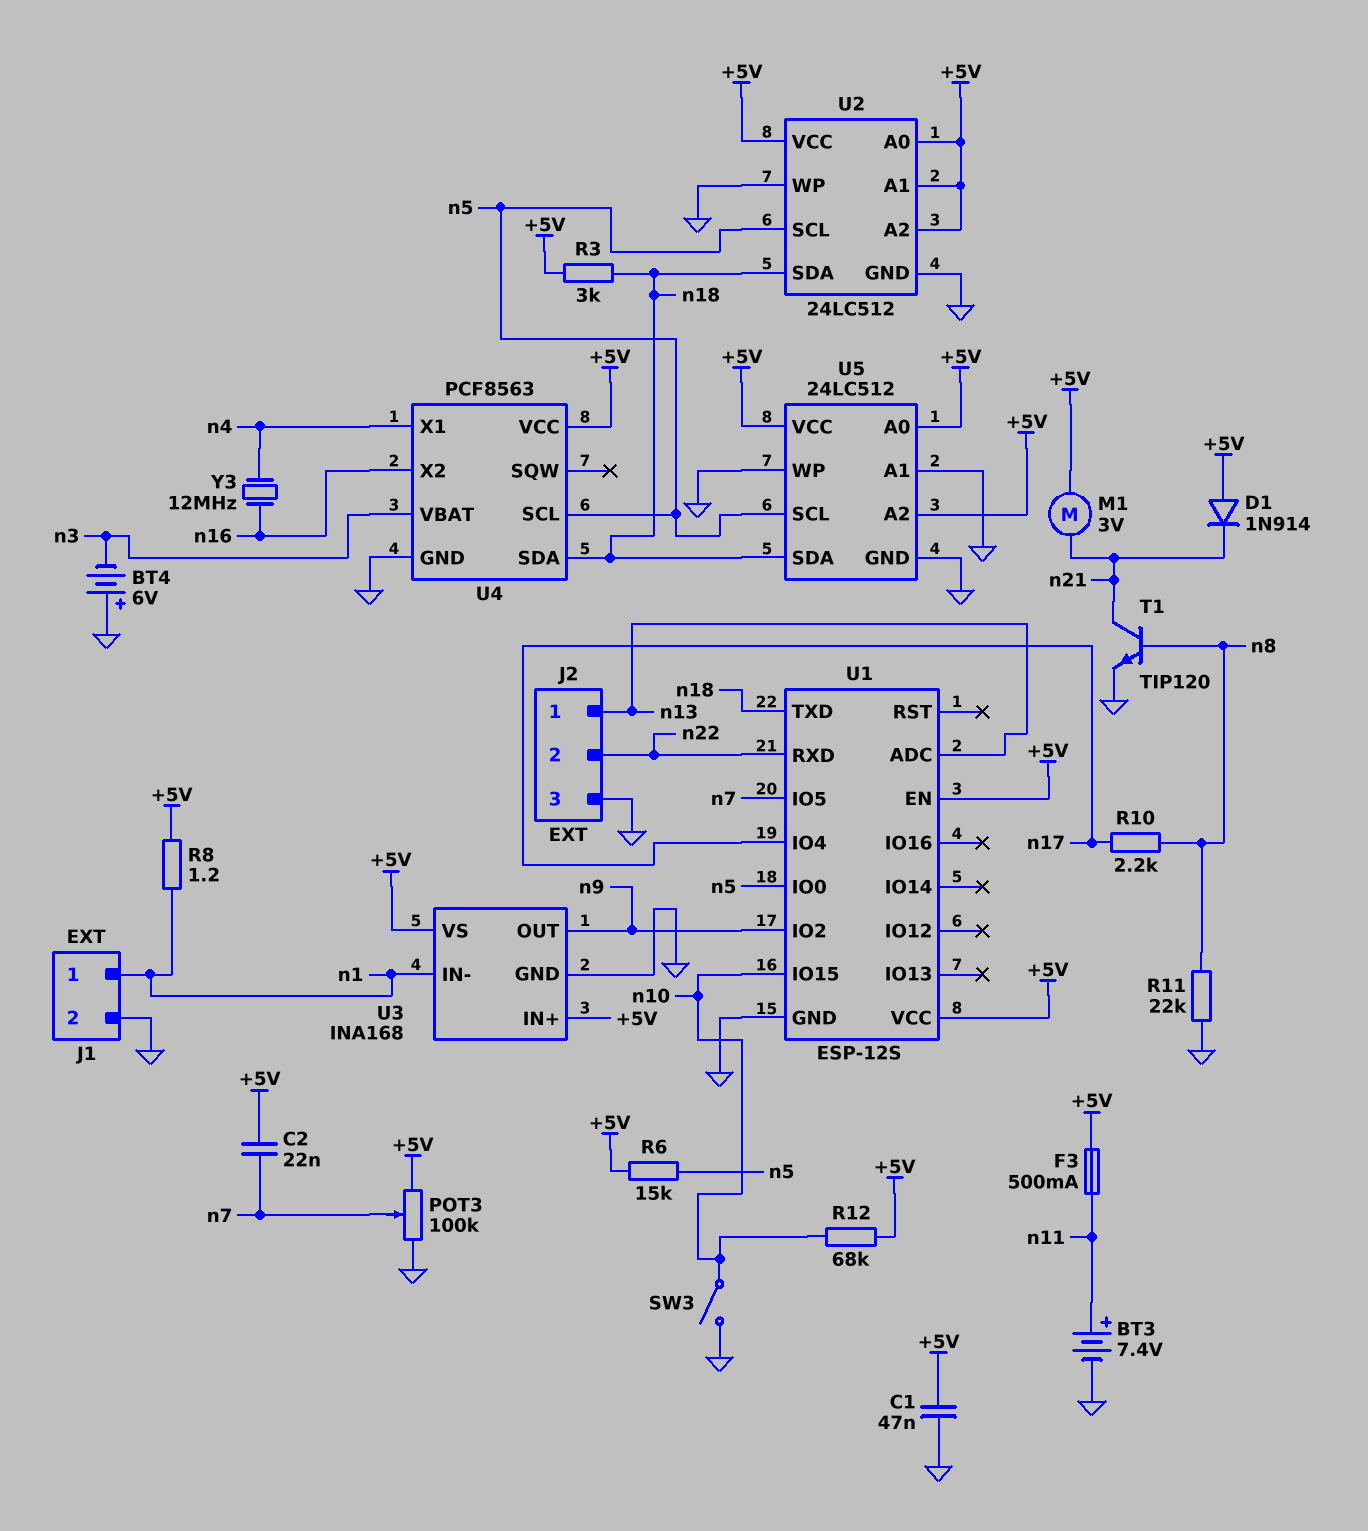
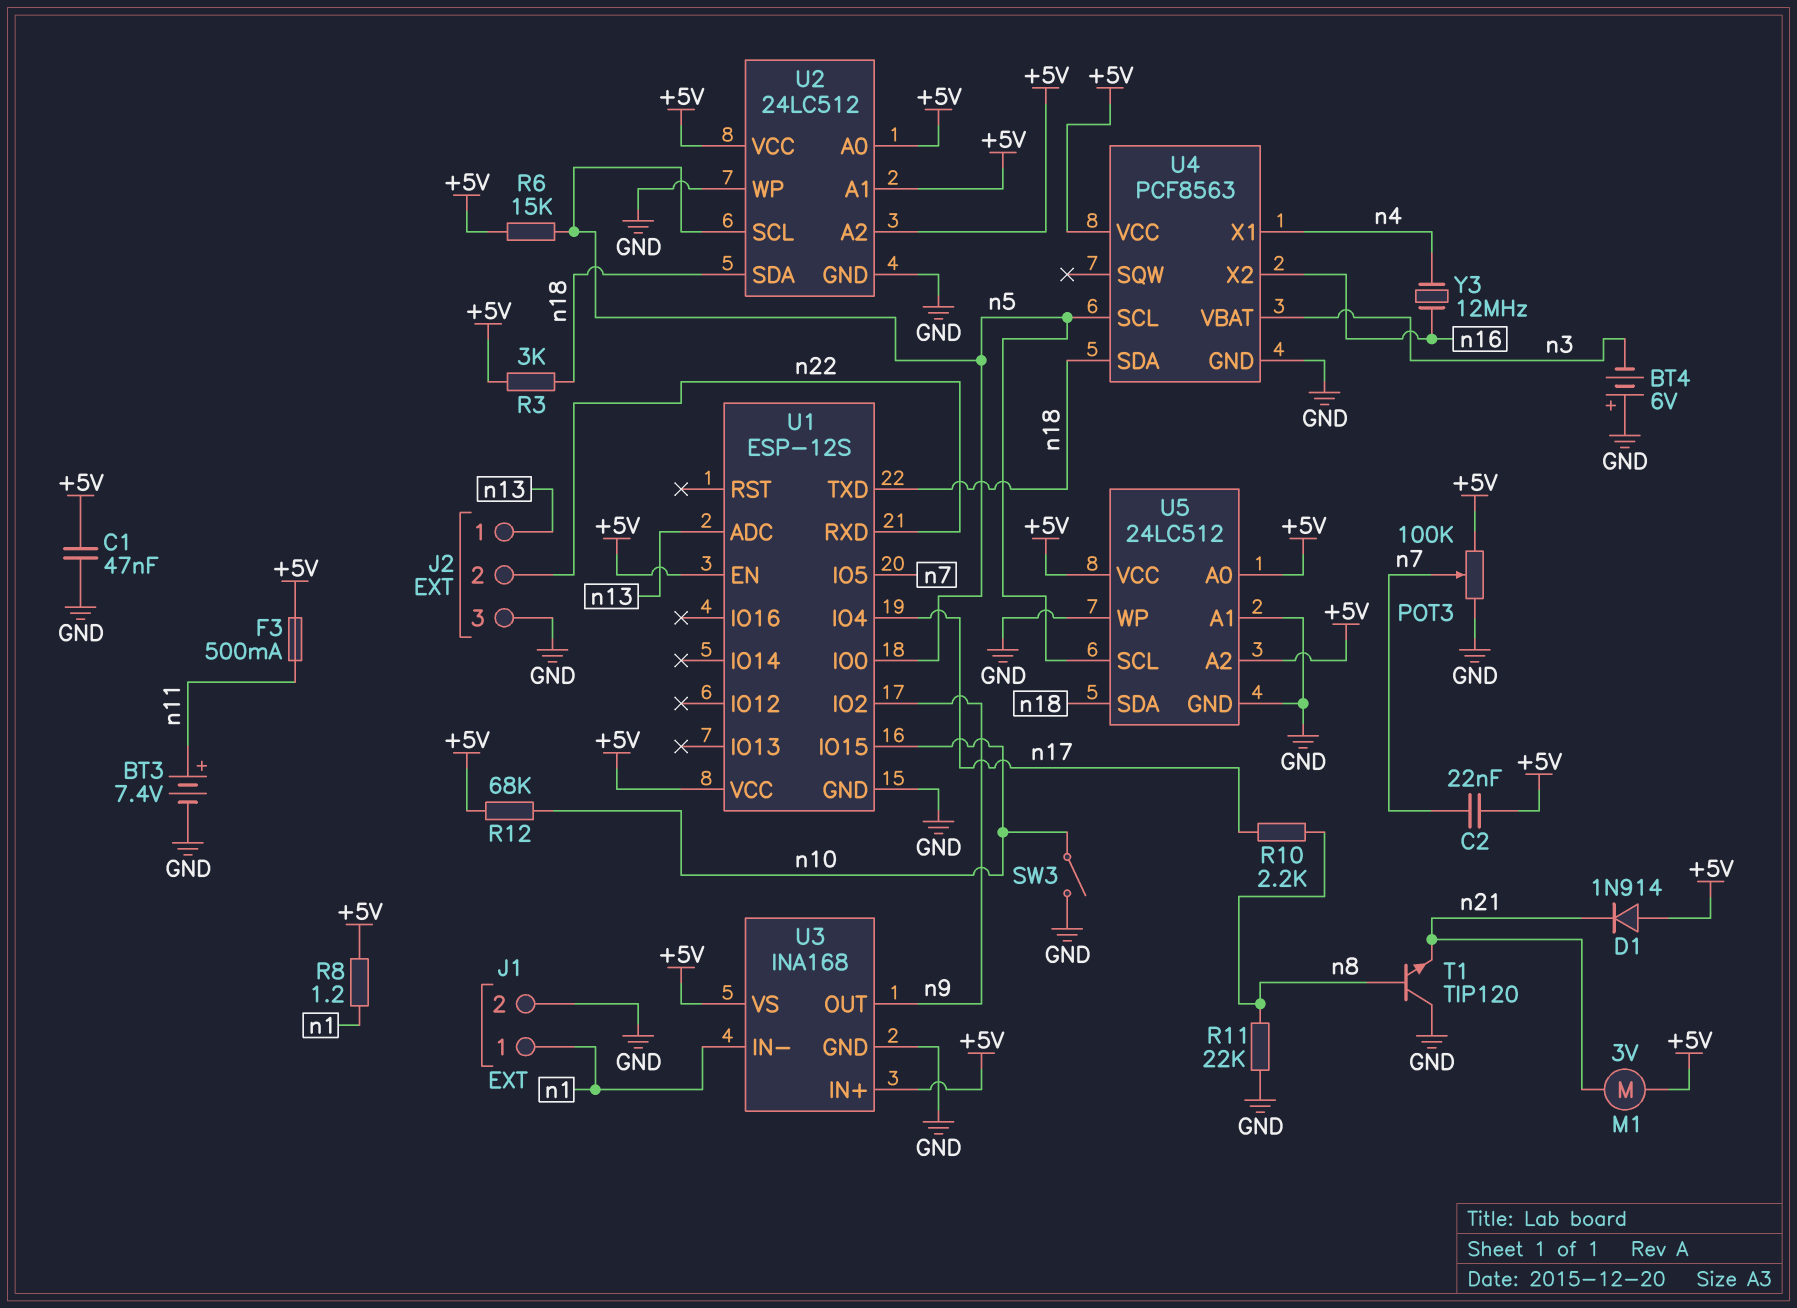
T1: NPN TIP120 (B n8, C n21, E GND) -> NPN TIP120 (B n8, C GND, E n21)

